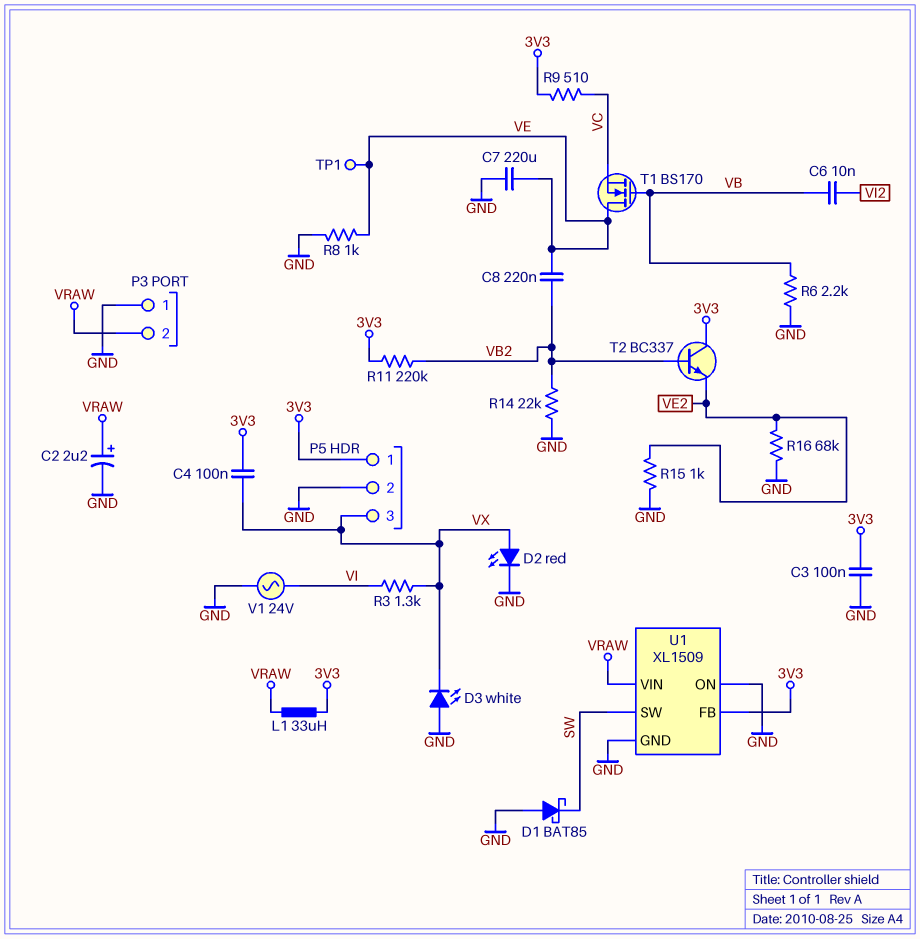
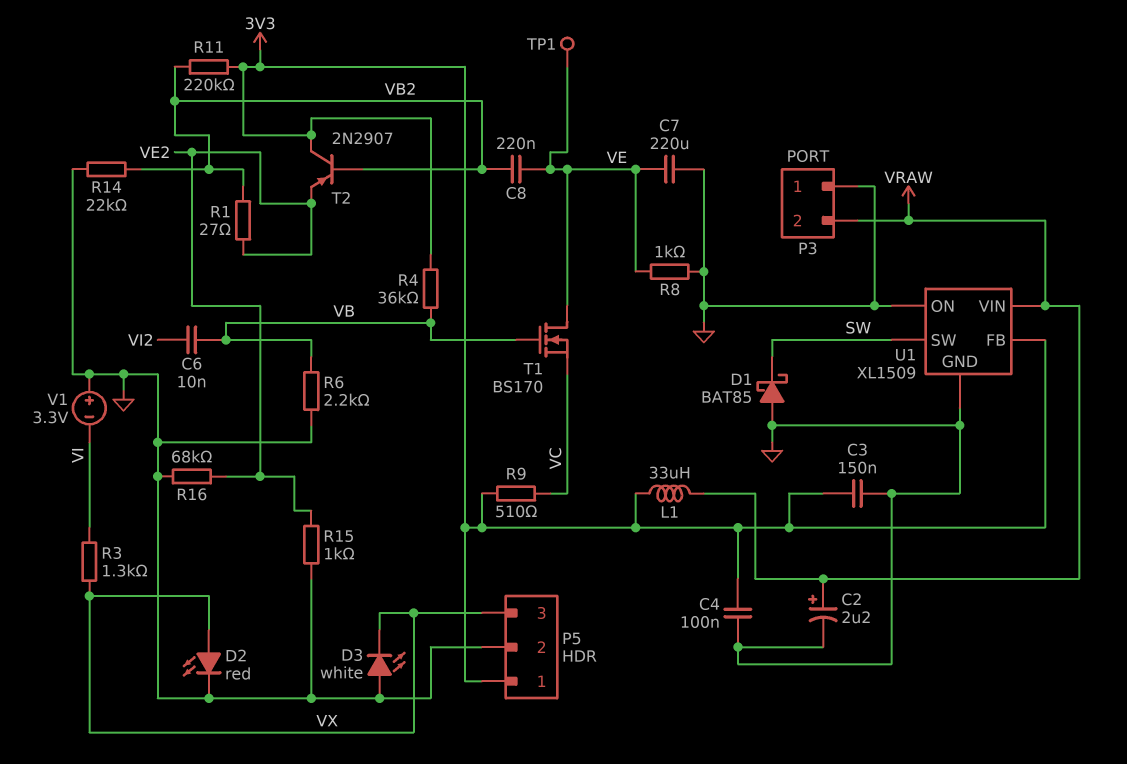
C3: 100nF (3V3, GND) -> 150nF (3V3, GND)
C4: 100nF (3V3, VX) -> 100nF (3V3, GND)
R1: none -> 27 (VB2, VE2)
R4: none -> 36k (3V3, VB)
T2: NPN BC337 (B VB2, C 3V3, E VE2) -> PNP 2N2907 (B VB2, C 3V3, E VE2)
V1: AC 24V (GND, VI) -> 3.3V (plus GND, minus VI)

